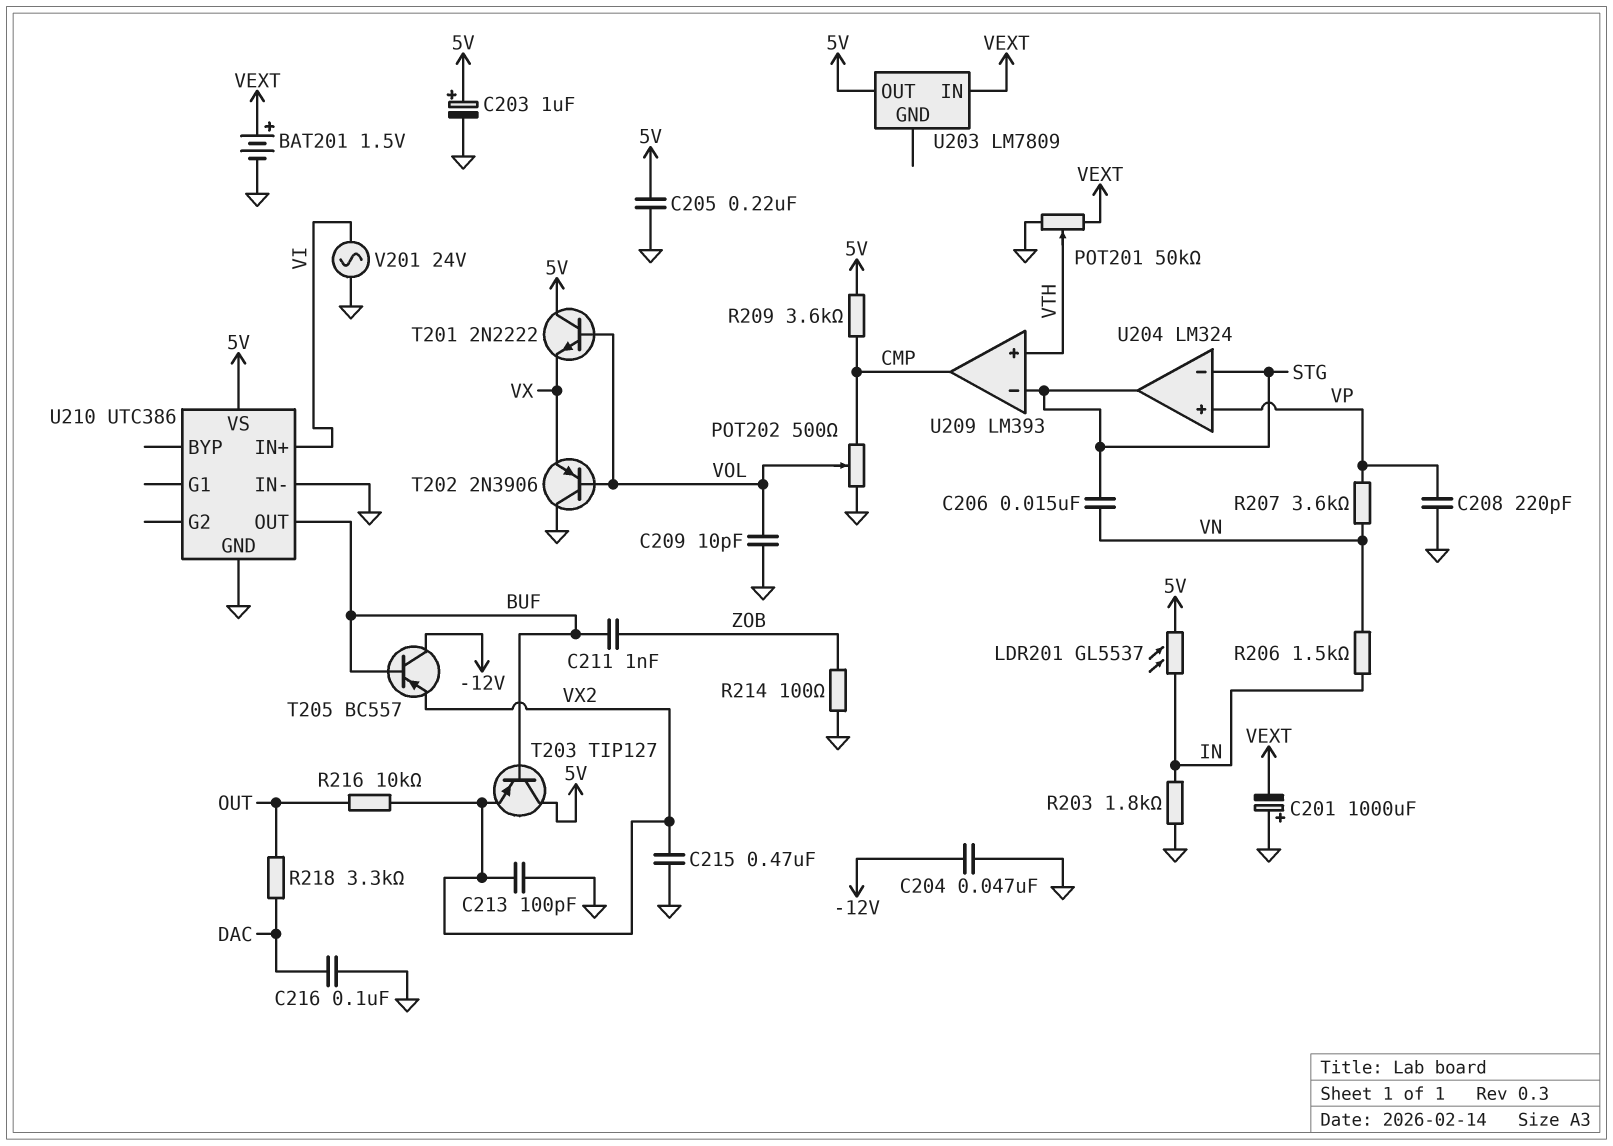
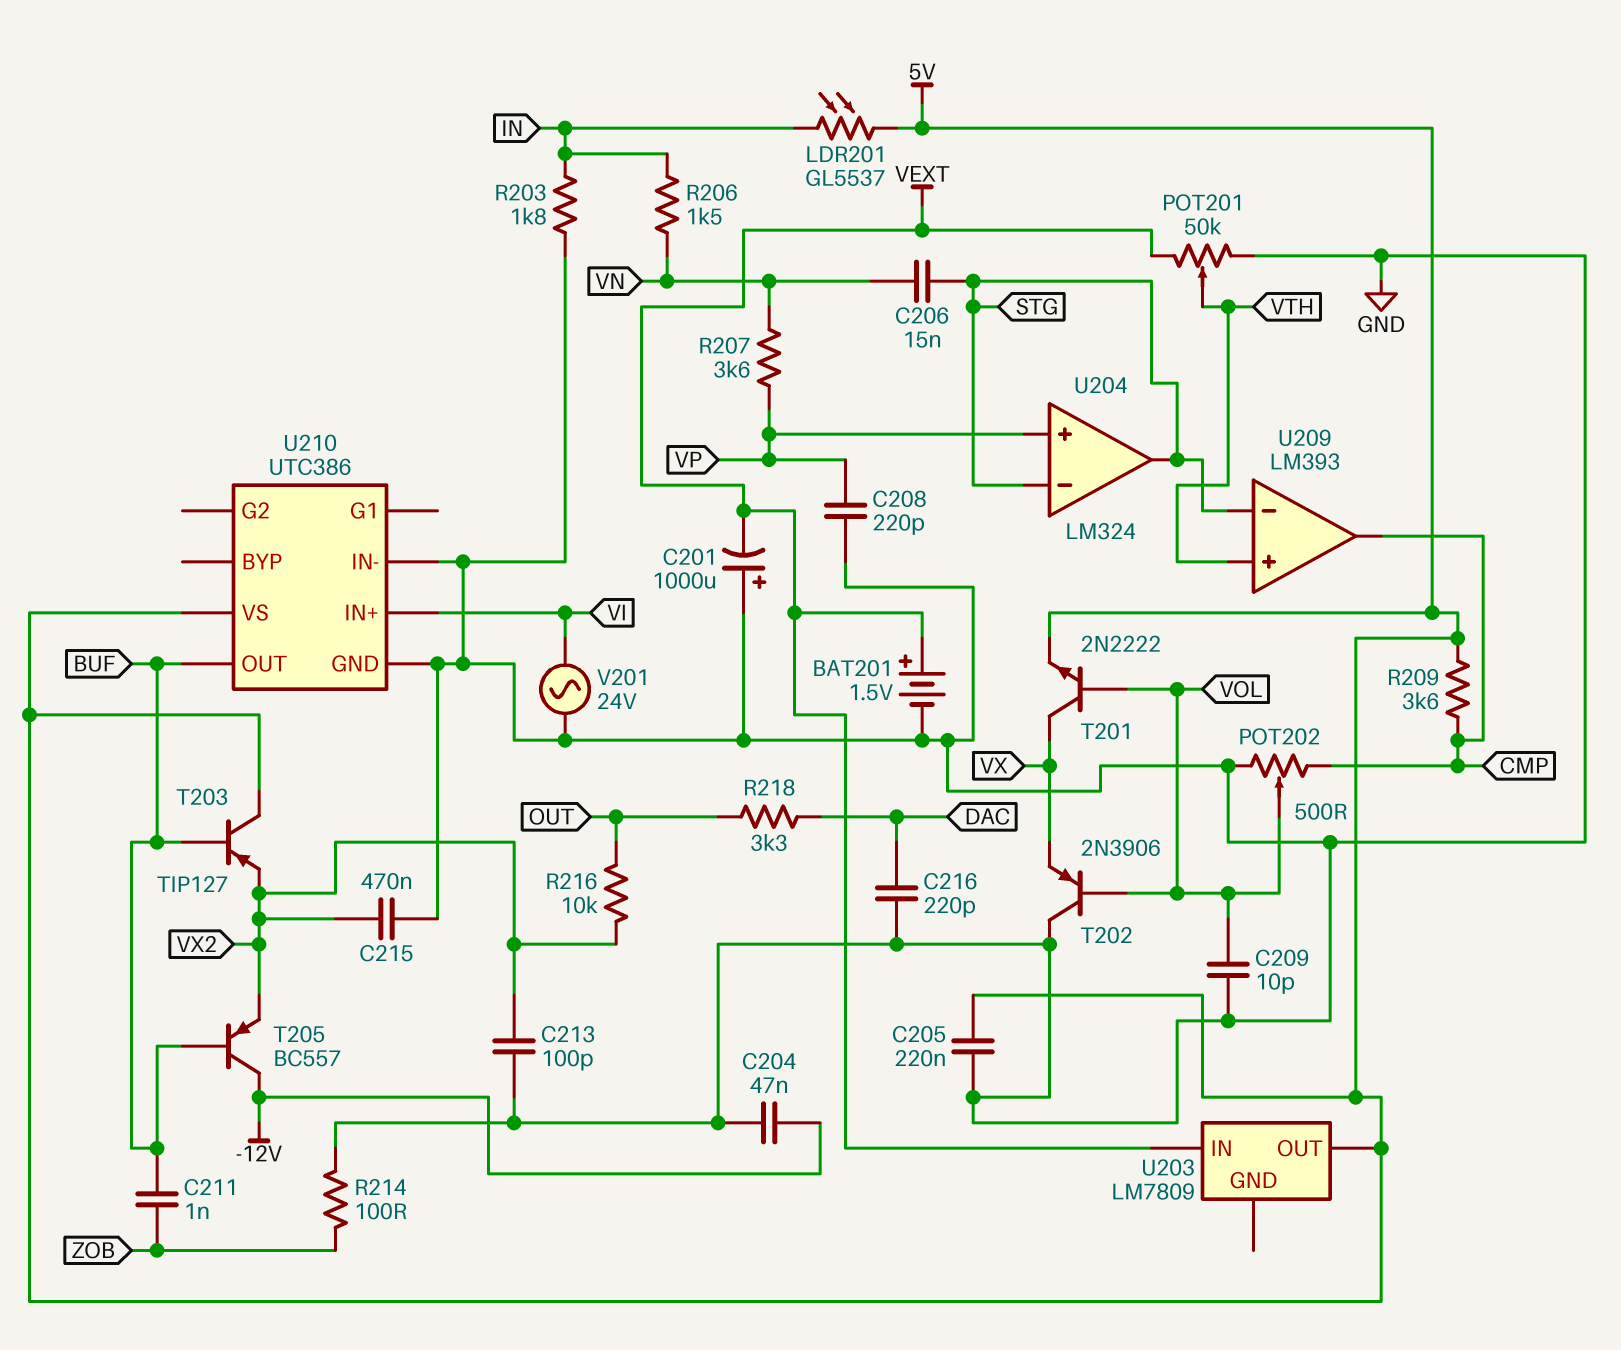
C203: 1uF (plus 5V, minus GND) -> none
C216: 100nF (DAC, GND) -> 220pF (DAC, GND)
T201: NPN 2N2222 (B VOL, C 5V, E VX) -> NPN 2N2222 (B VOL, C VX, E 5V)

